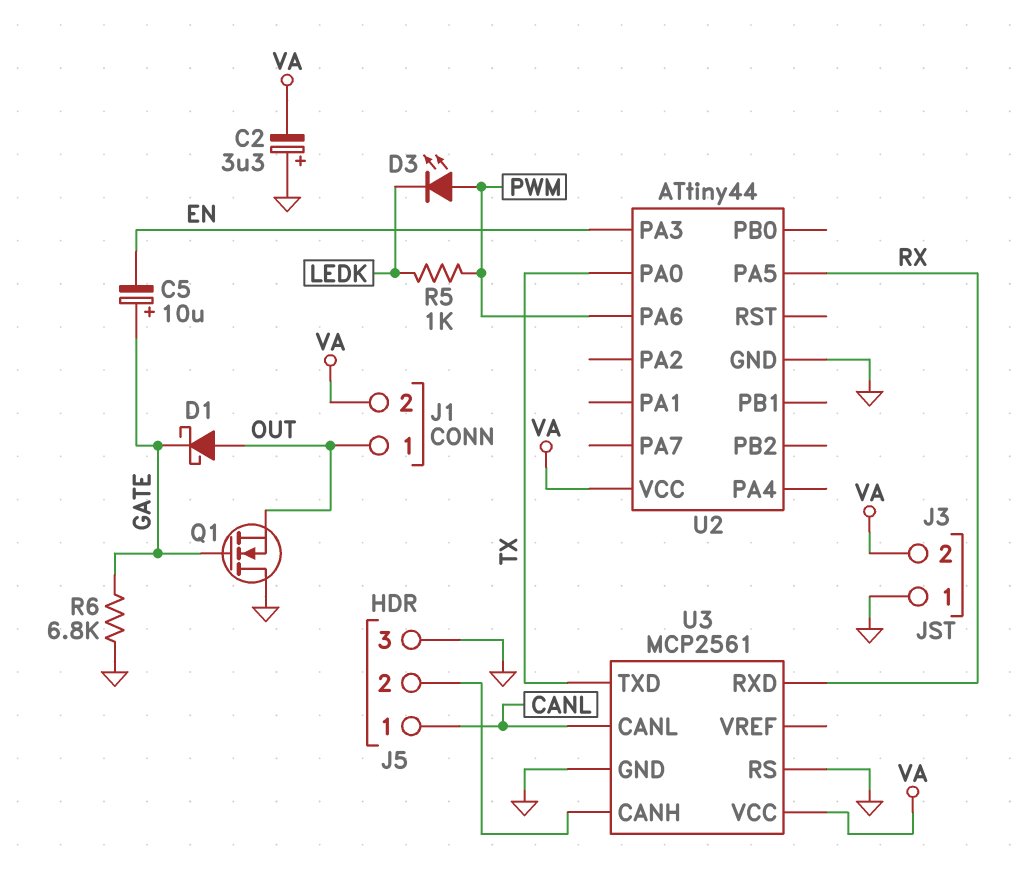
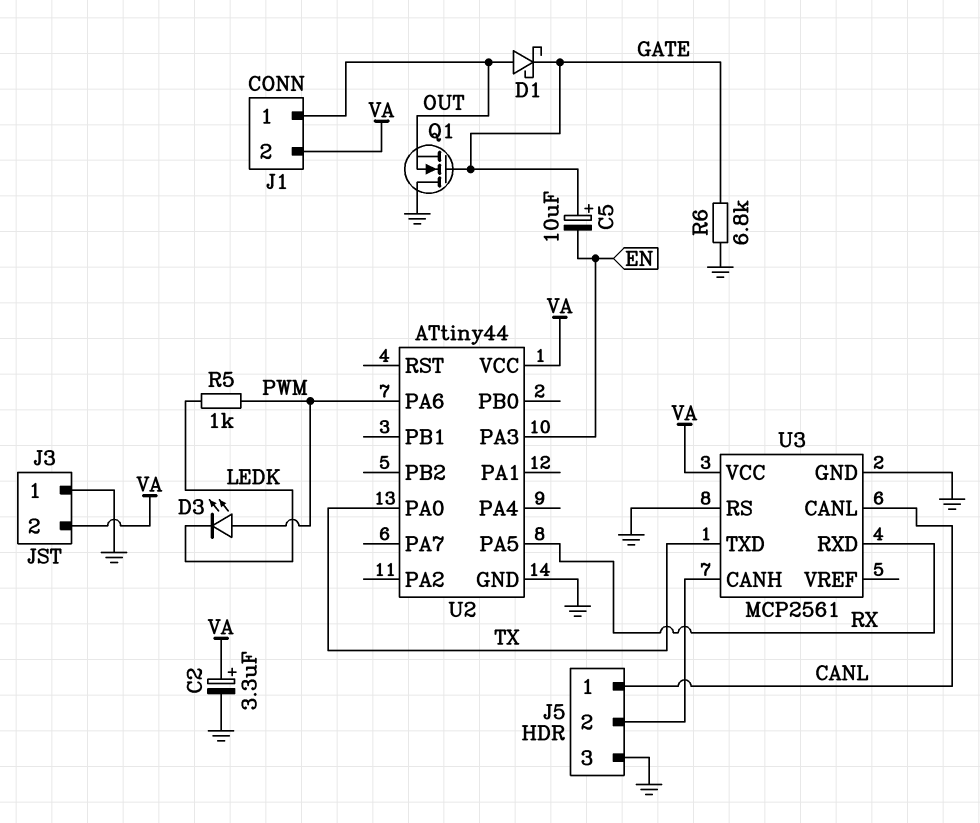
C2: 3.3uF (plus GND, minus VA) -> 3.3uF (plus VA, minus GND)

